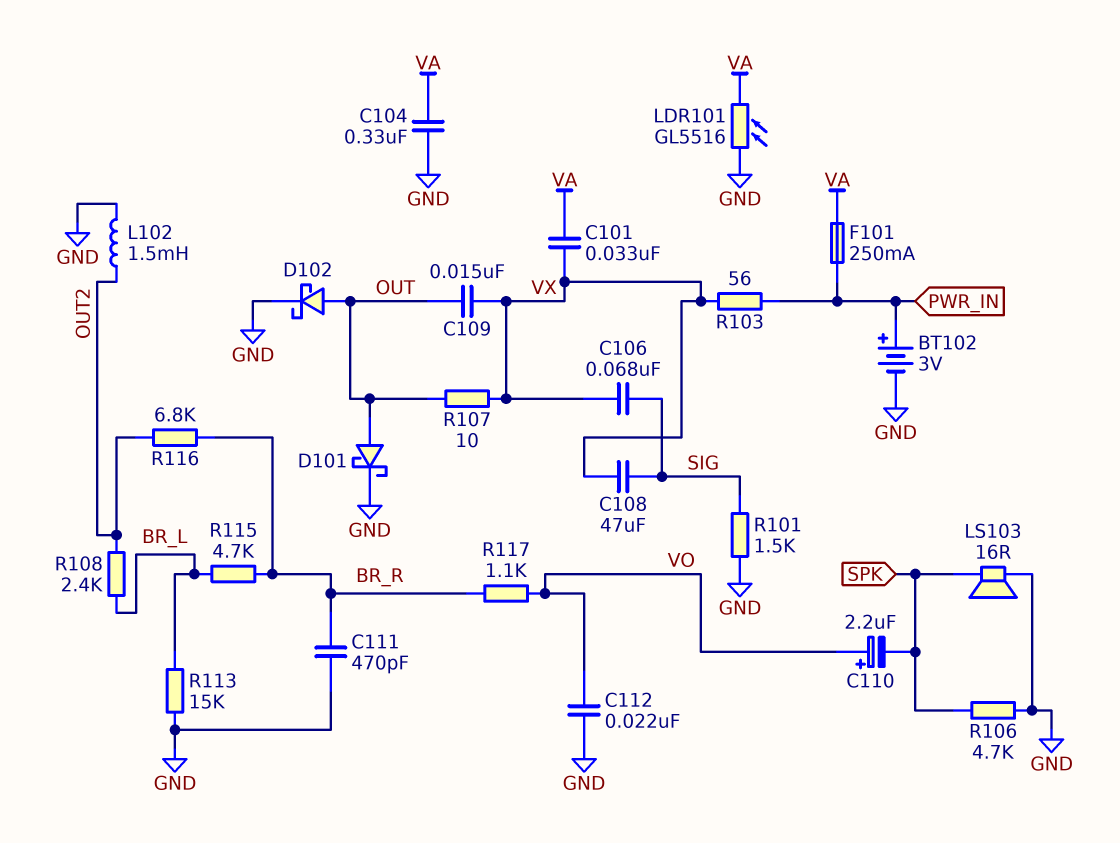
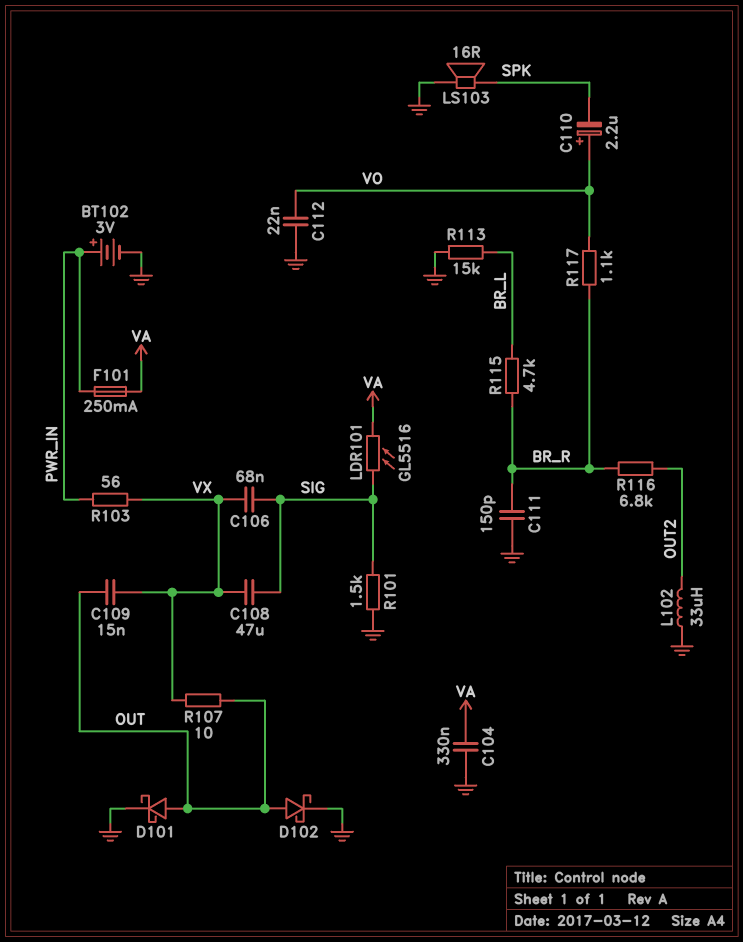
C101: 33nF (VA, VX) -> none
C111: 470pF (BR_R, GND) -> 150pF (BR_R, GND)
L102: 1.5mH (GND, OUT2) -> 33uH (GND, OUT2)
LDR101: GL5516 (GND, VA) -> GL5516 (SIG, VA)
R106: 4.7k (GND, SPK) -> none
R108: 2.4k (BR_L, OUT2) -> none

